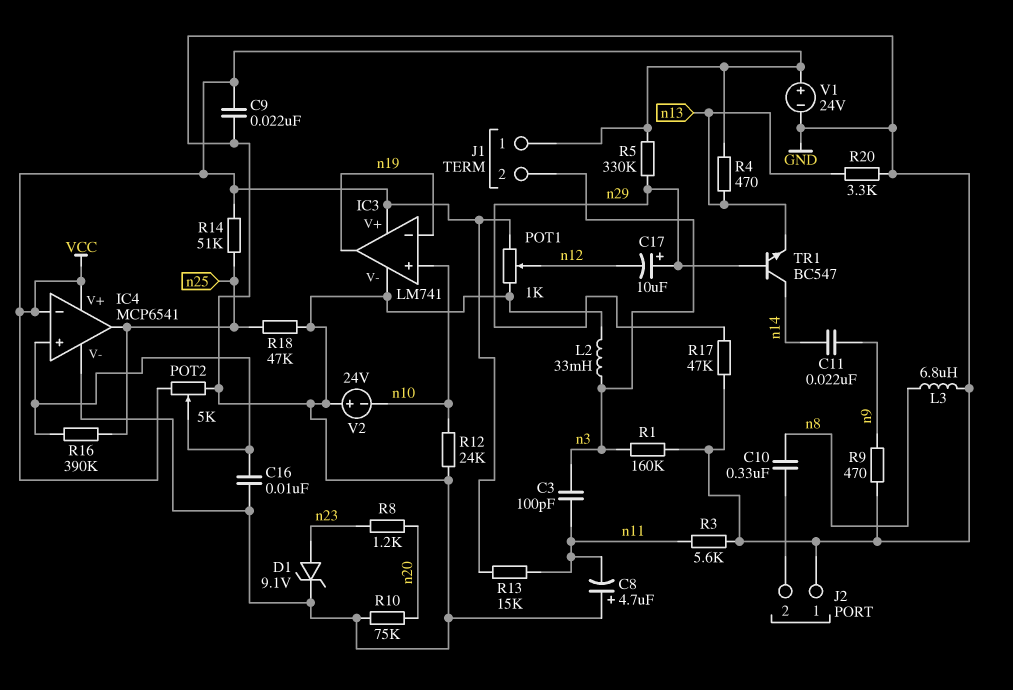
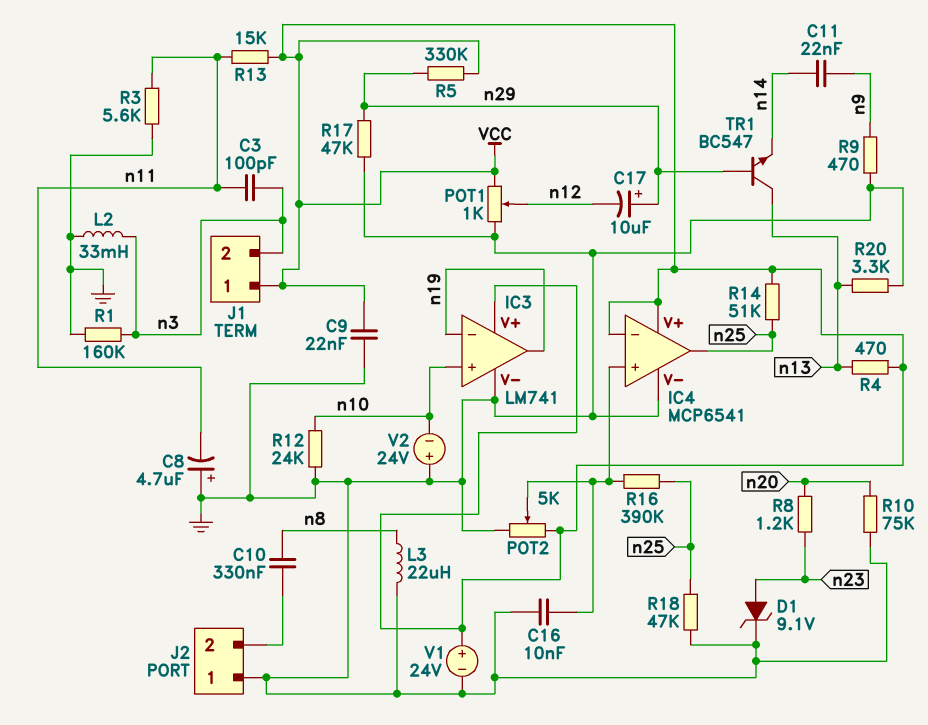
L3: 6.8uH (GND, n8) -> 22uH (GND, n8)
TR1: NPN BC547 (B n29, C n14, E n13) -> NPN BC547 (B n29, C n13, E n14)

